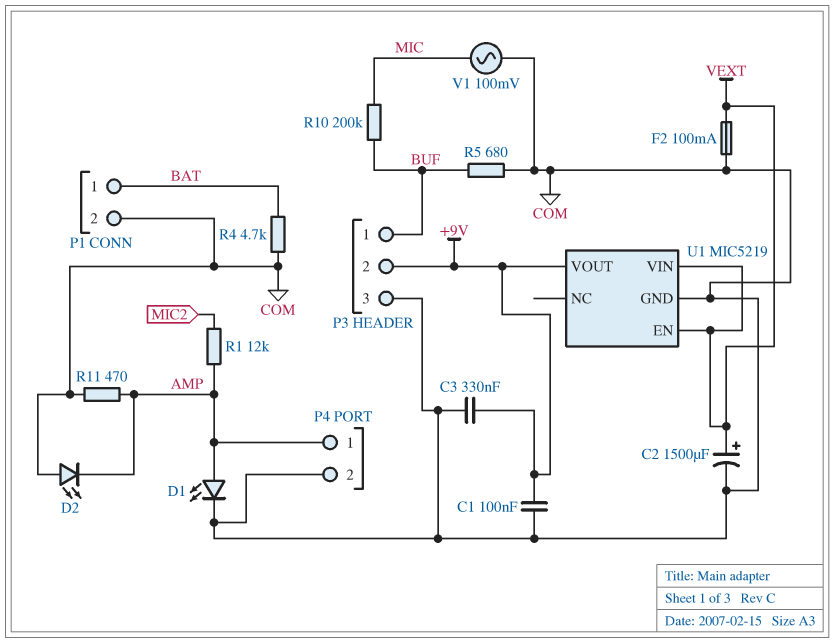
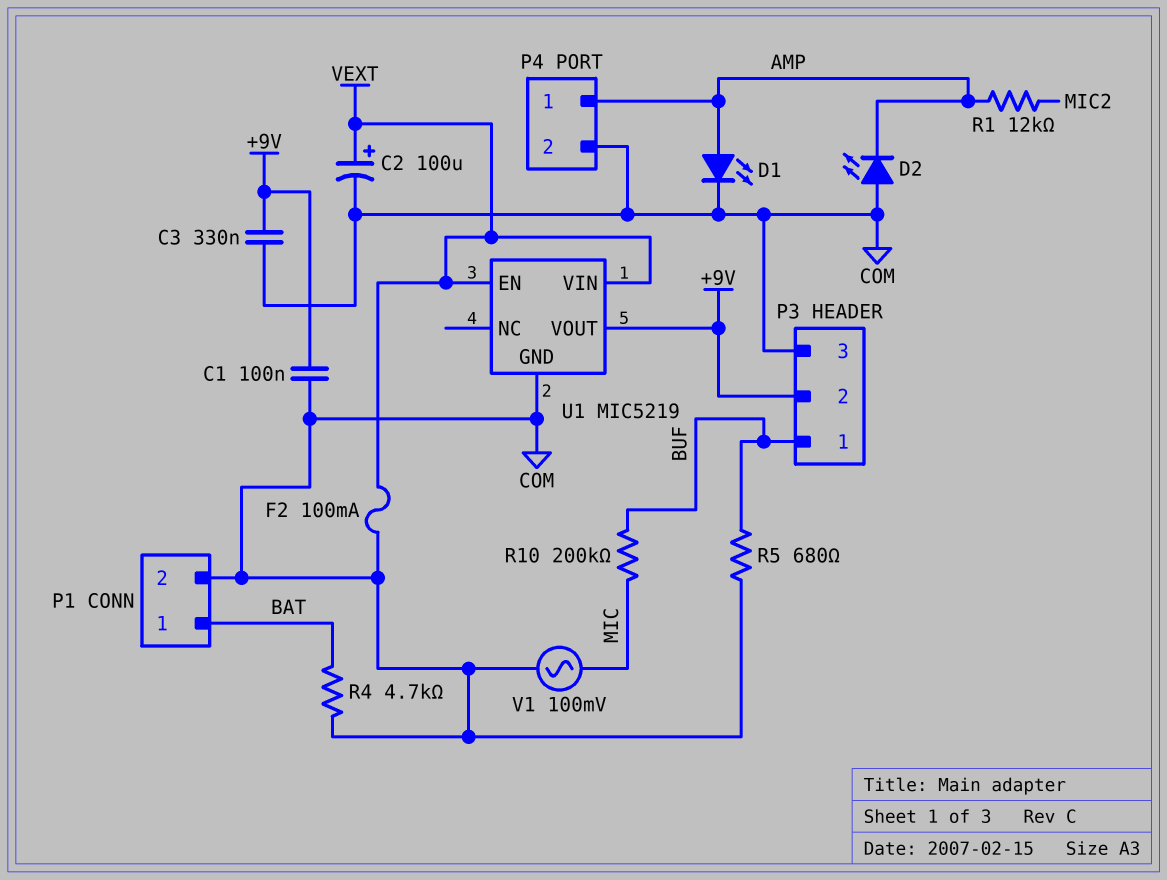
C2: 1500uF (plus VEXT, minus COM) -> 100uF (plus VEXT, minus COM)
R11: 470 (AMP, COM) -> none

